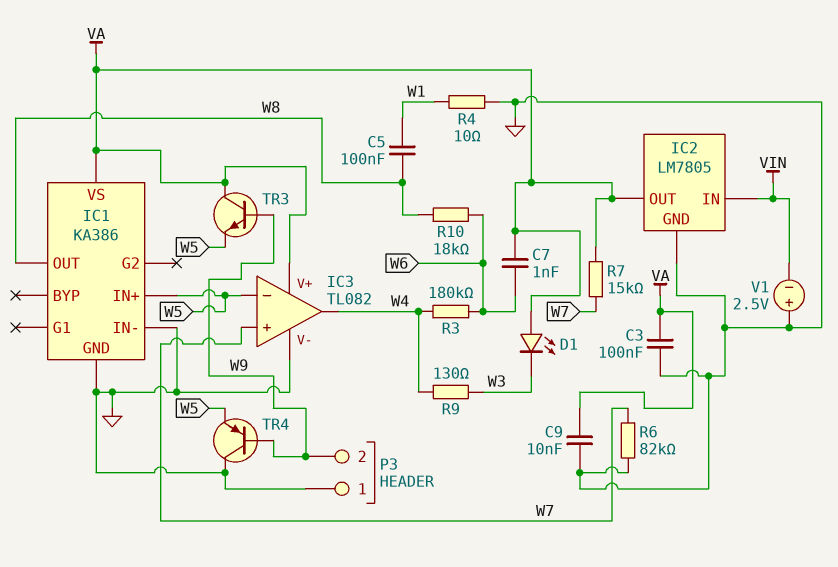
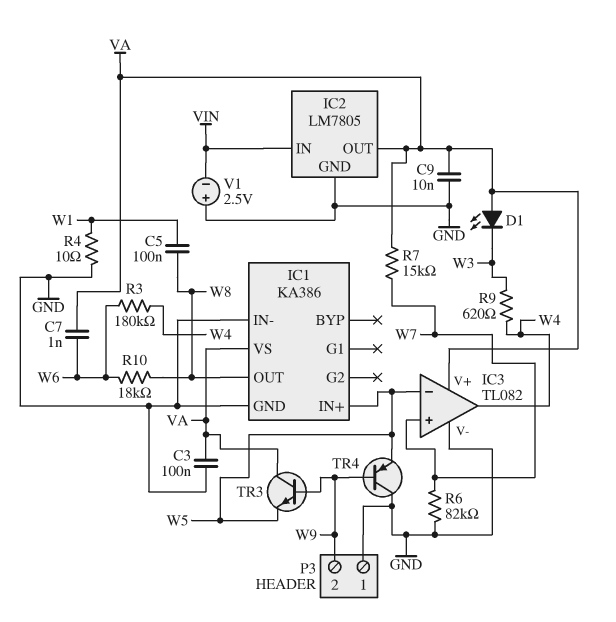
R9: 130 (W3, W4) -> 620 (W3, W4)

